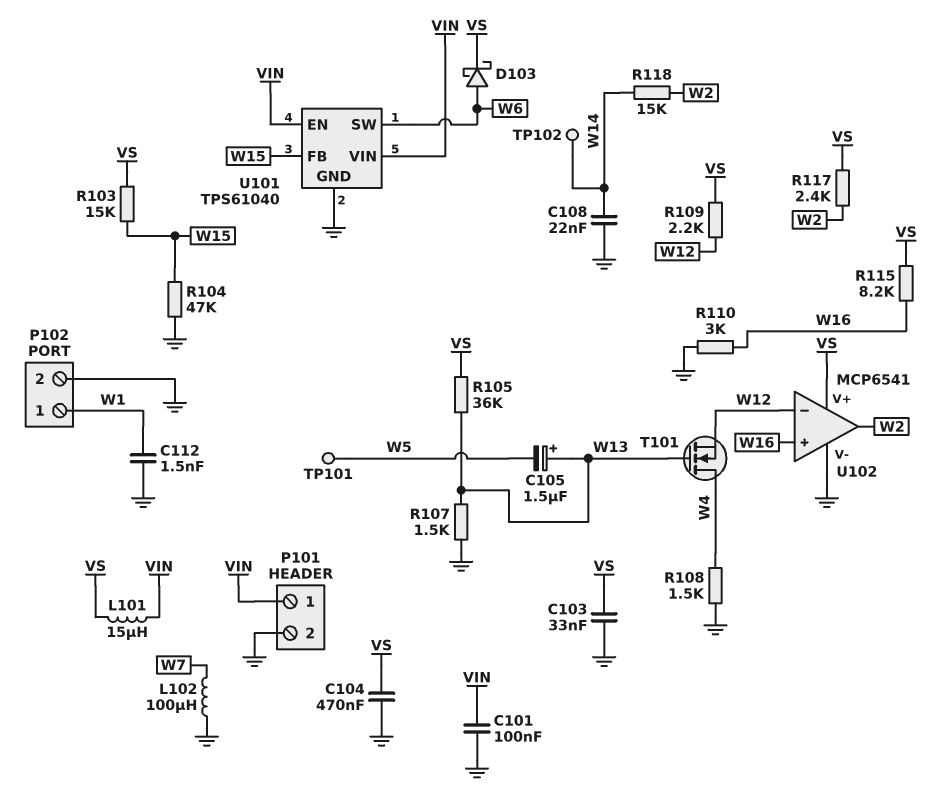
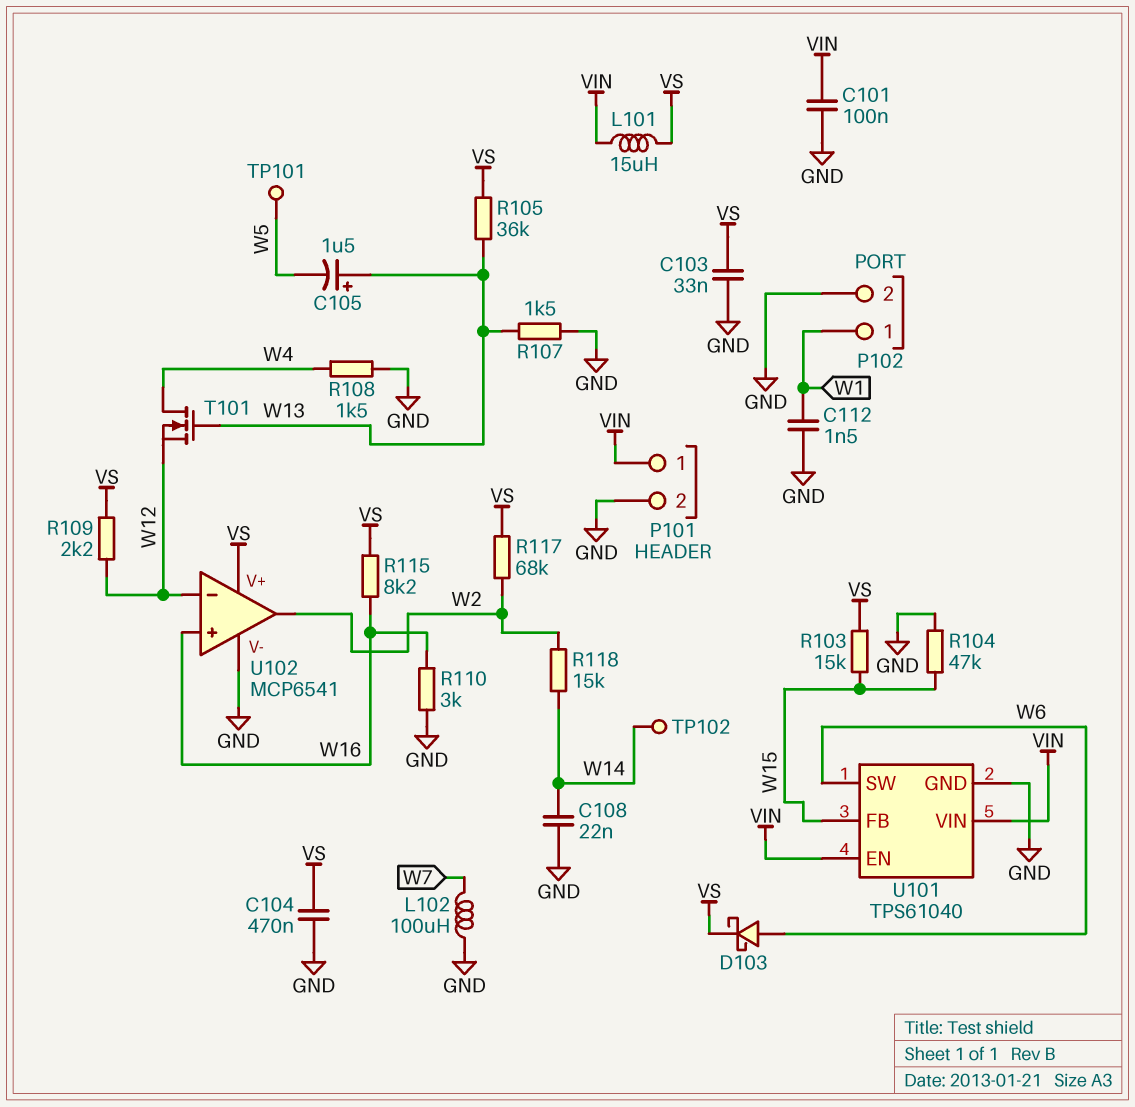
R117: 2.4k (VS, W2) -> 68k (VS, W2)

